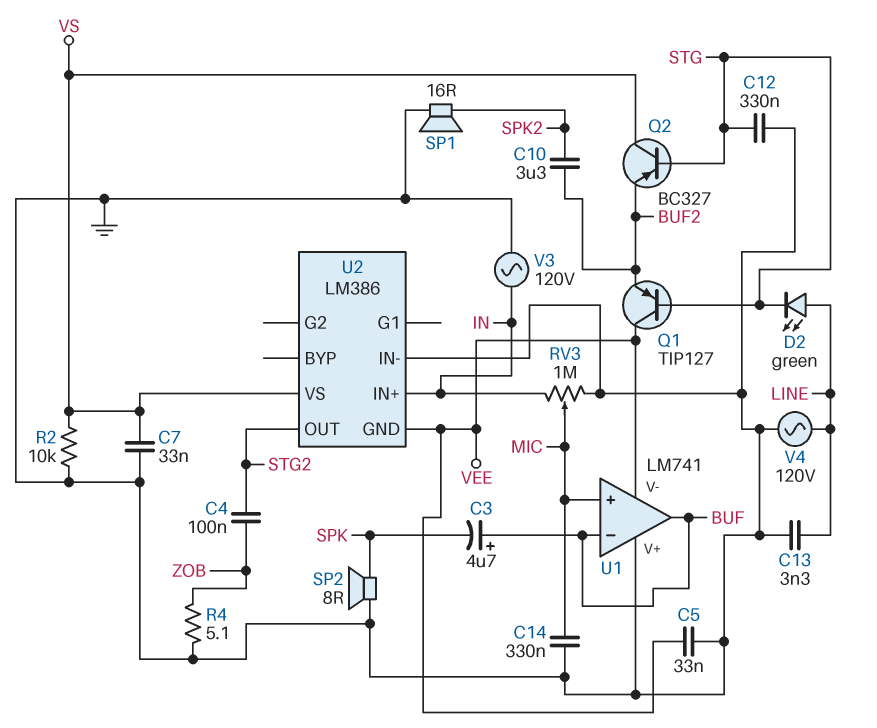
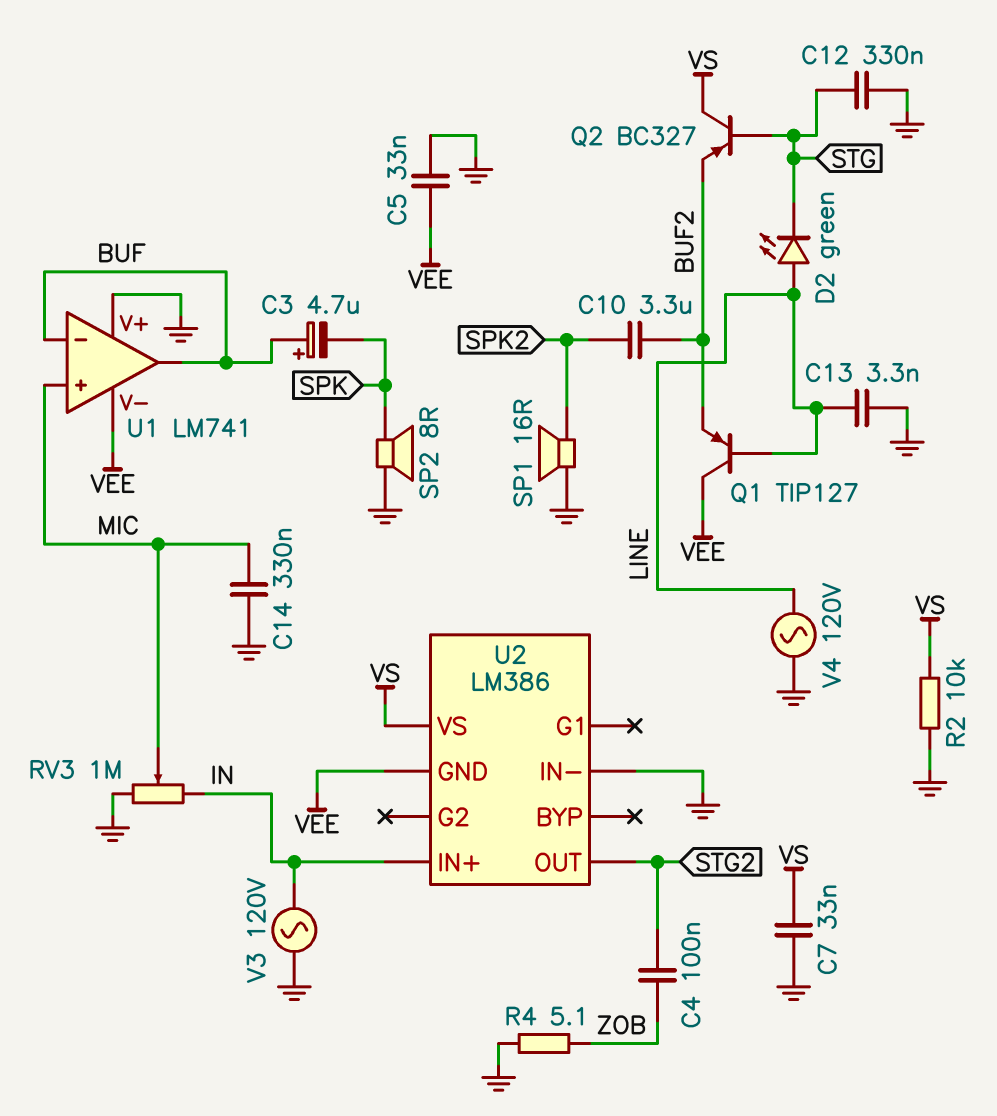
Q1: PNP TIP127 (B STG, C VEE, E BUF2) -> PNP TIP127 (B LINE, C VEE, E BUF2)

